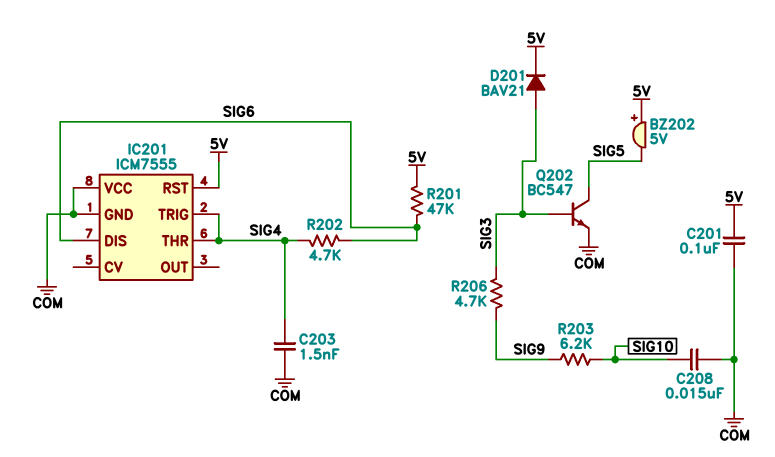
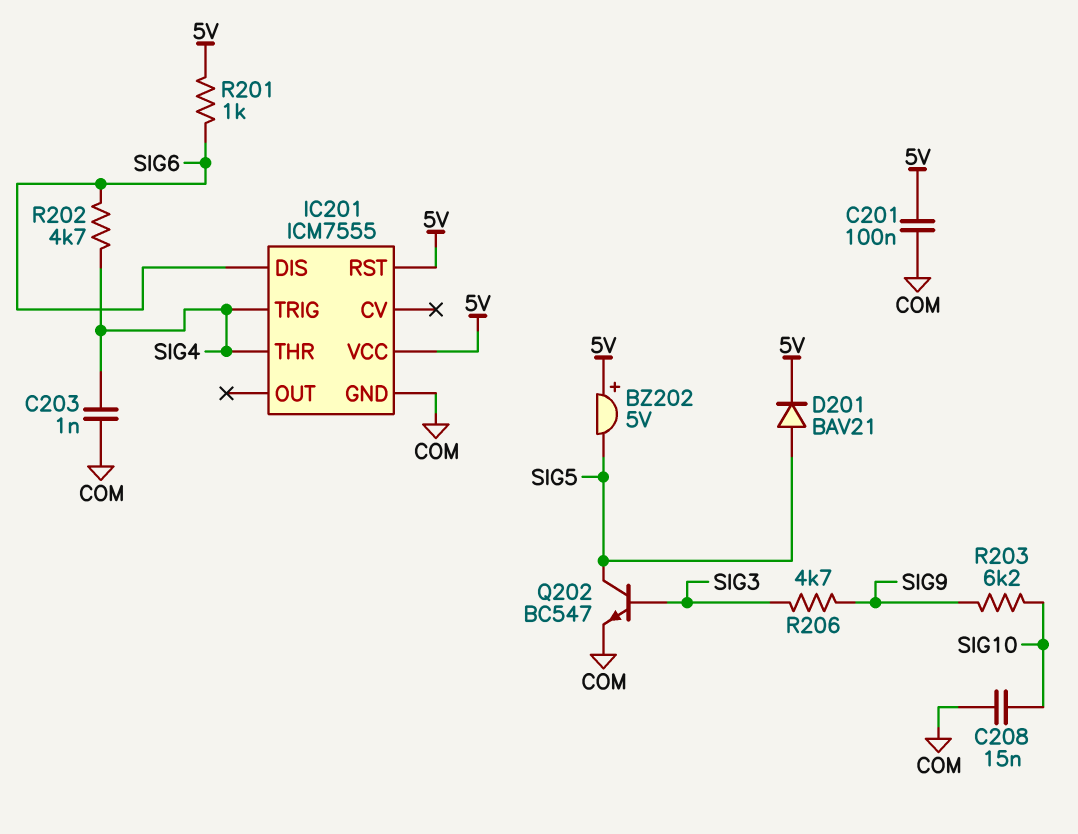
C203: 1.5nF (COM, SIG4) -> 1nF (COM, SIG4)
D201: diode BAV21 (A SIG3, K 5V) -> diode BAV21 (A SIG5, K 5V)
IC201 pin VCC: COM -> 5V
R201: 47k (5V, SIG6) -> 1k (5V, SIG6)

